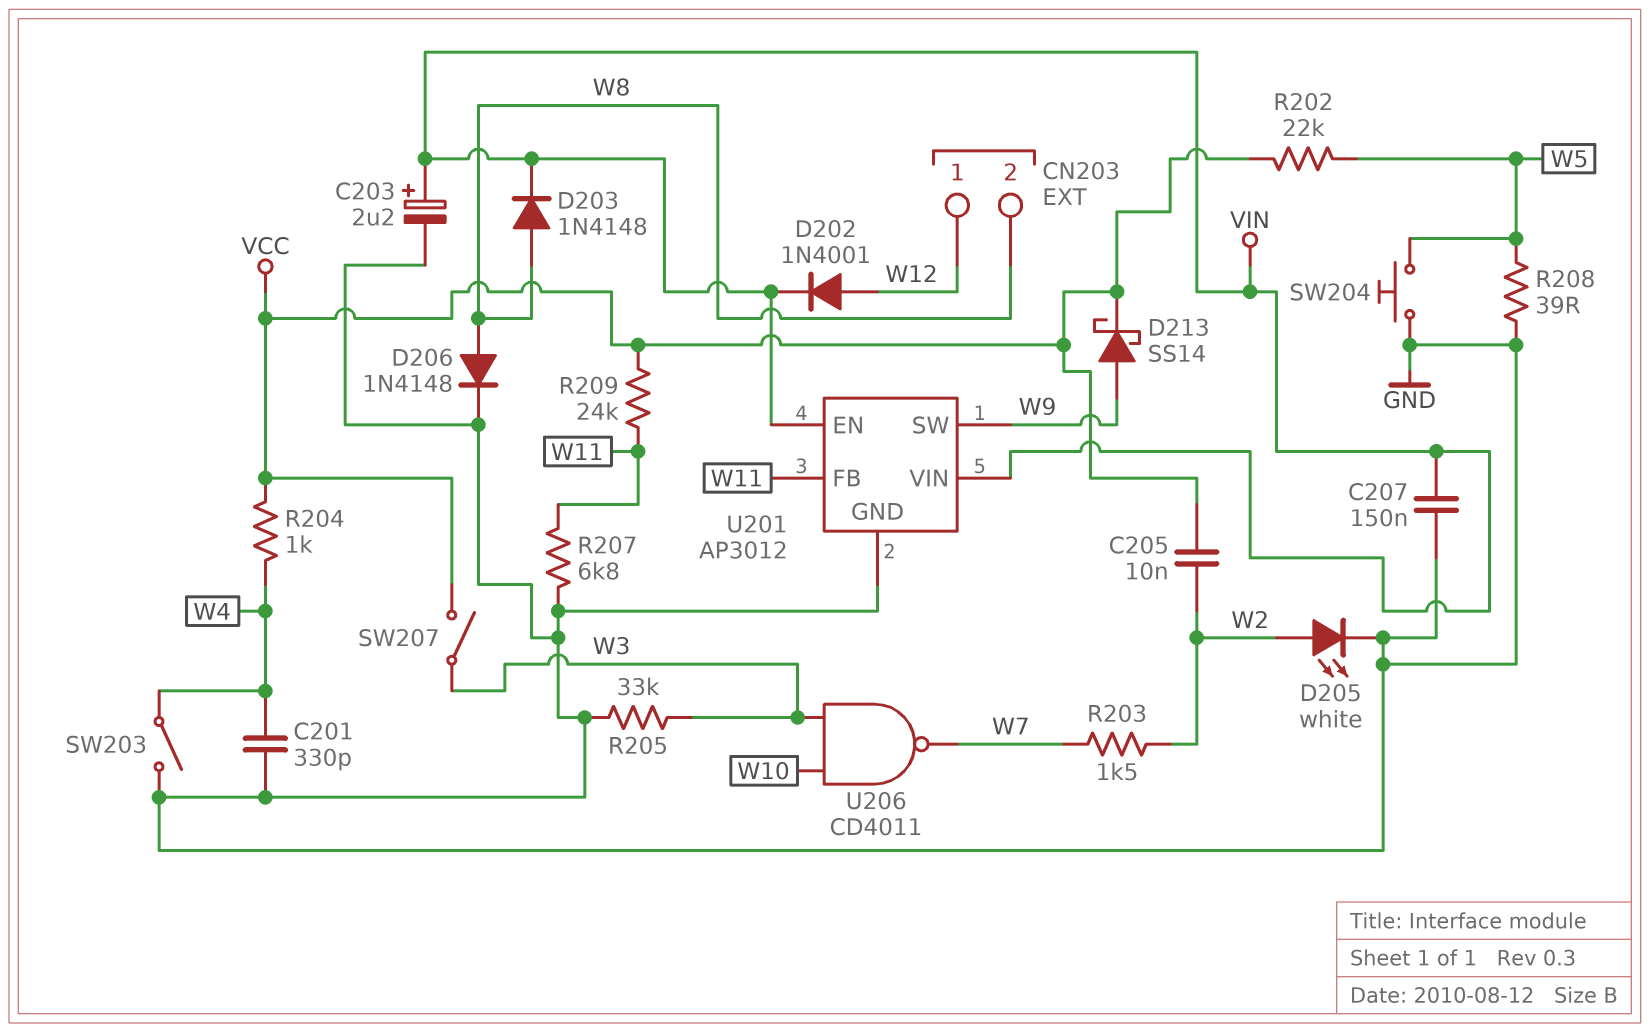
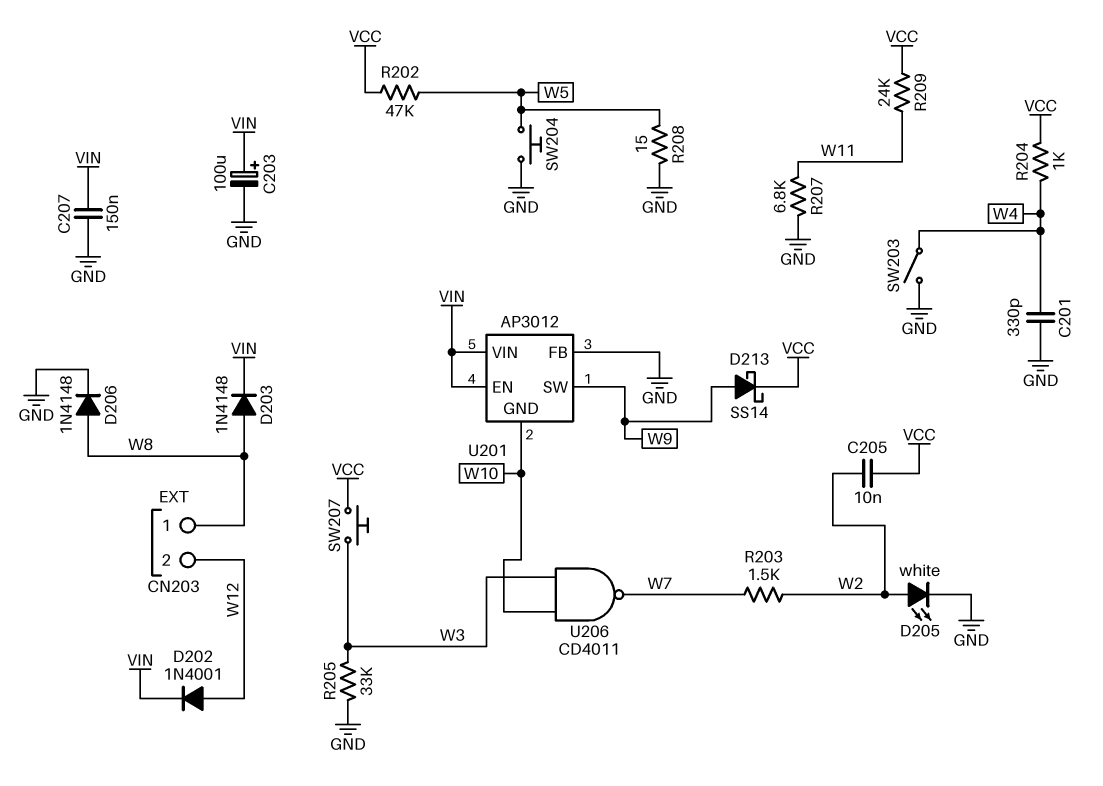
C203: 2.2uF (plus VIN, minus GND) -> 100uF (plus VIN, minus GND)
CN203 pin 1: W12 -> W8
CN203 pin 2: W8 -> W12
R202: 22k (VCC, W5) -> 47k (VCC, W5)
R208: 39 (GND, W5) -> 15 (GND, W5)
SW207: switch (VCC, W3) -> button (VCC, W3)
U201 pin FB: W11 -> GND
U201 pin GND: GND -> W10

